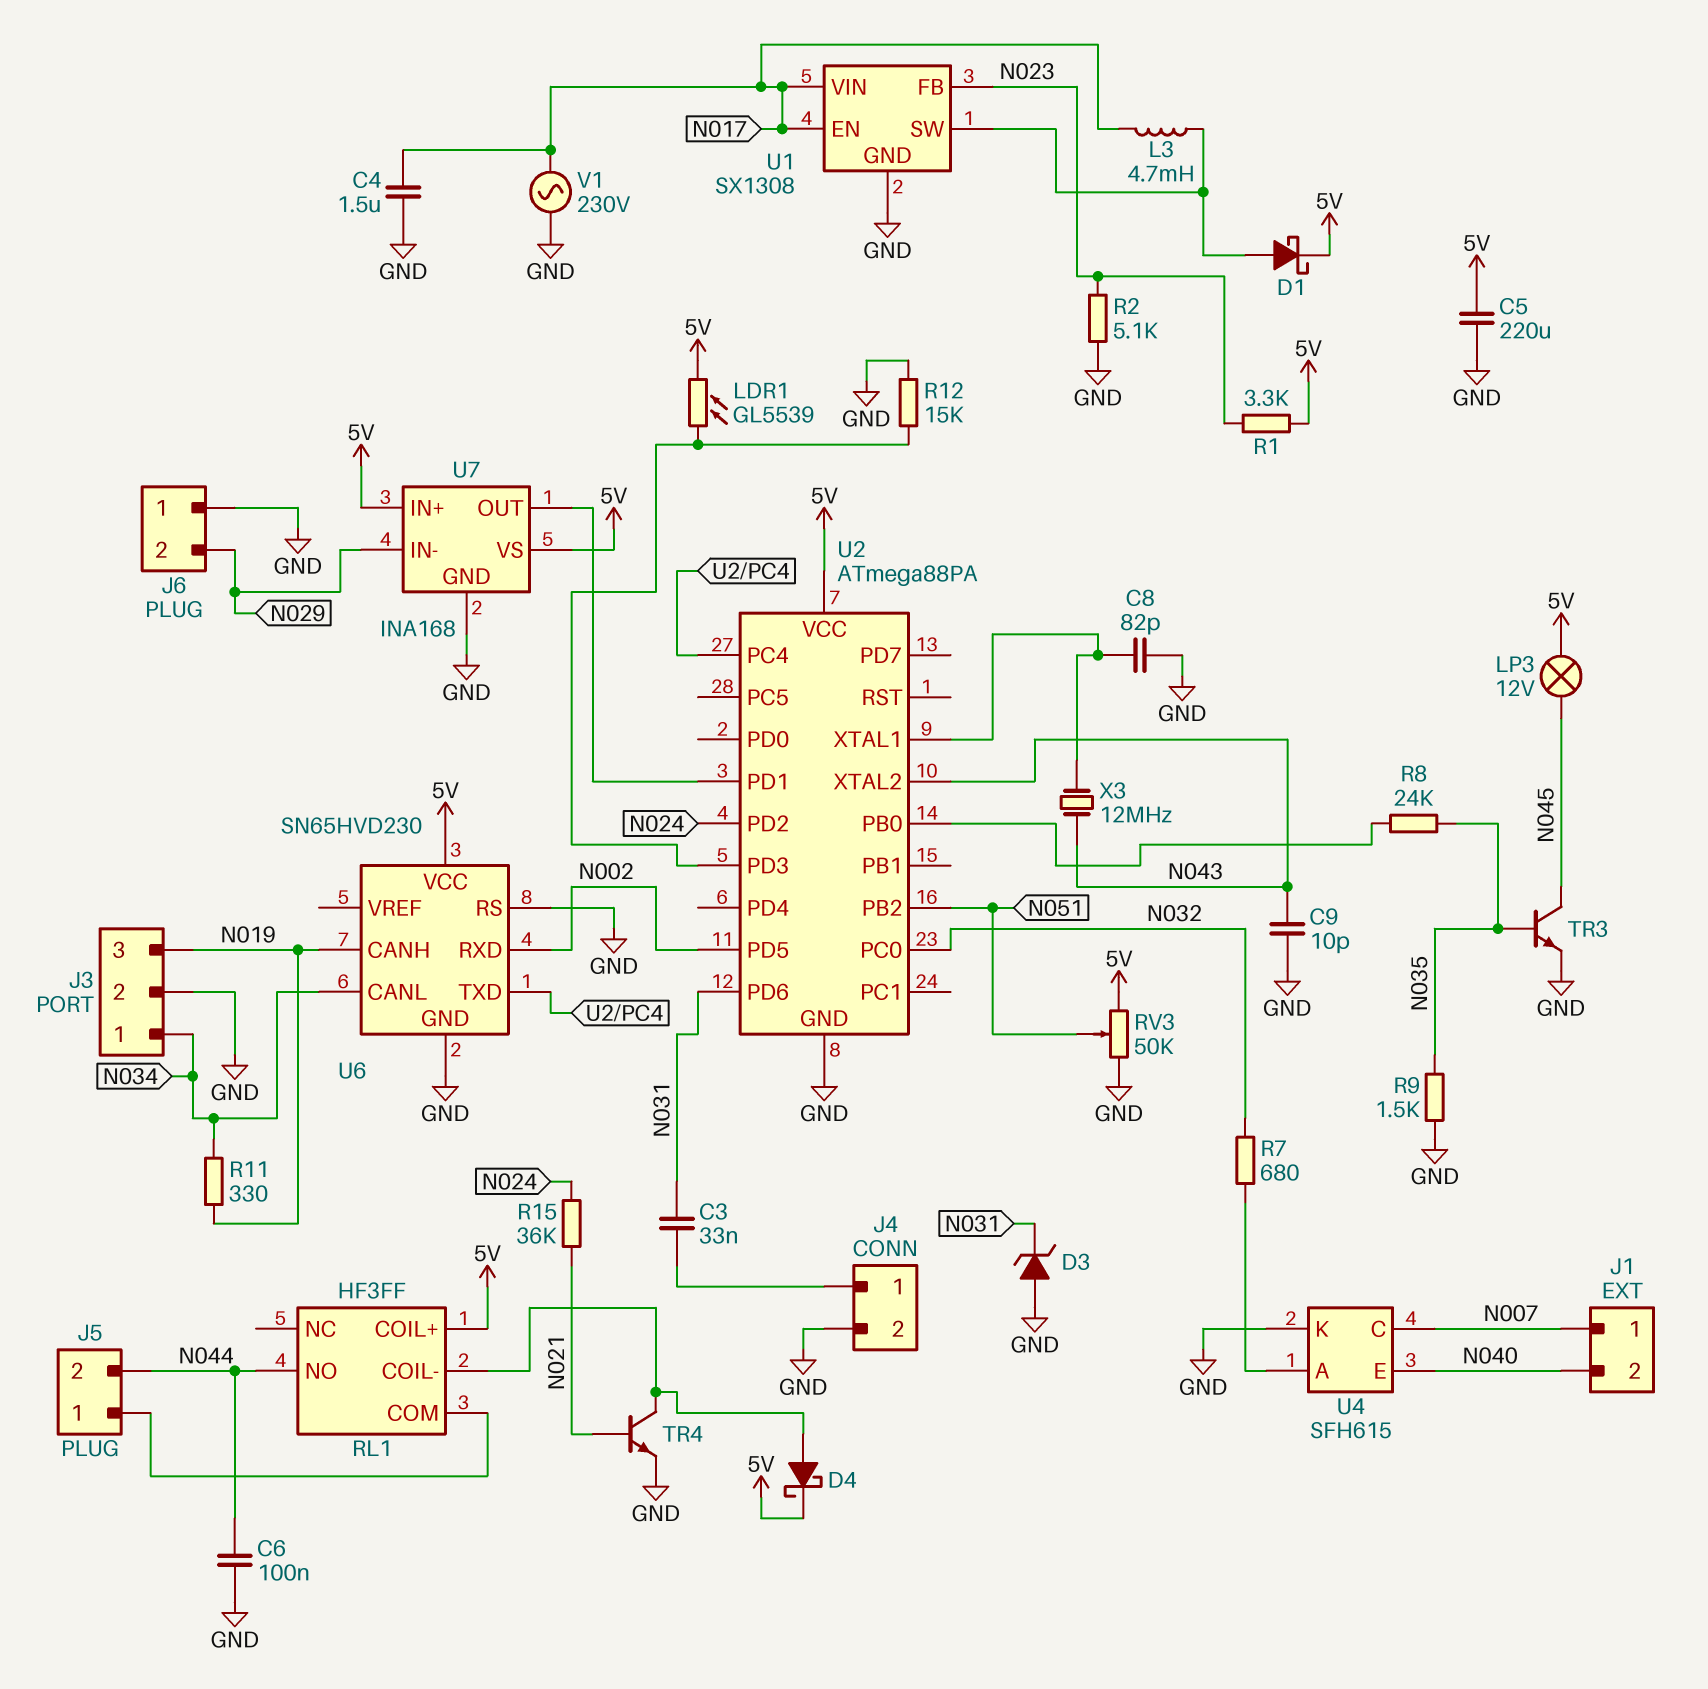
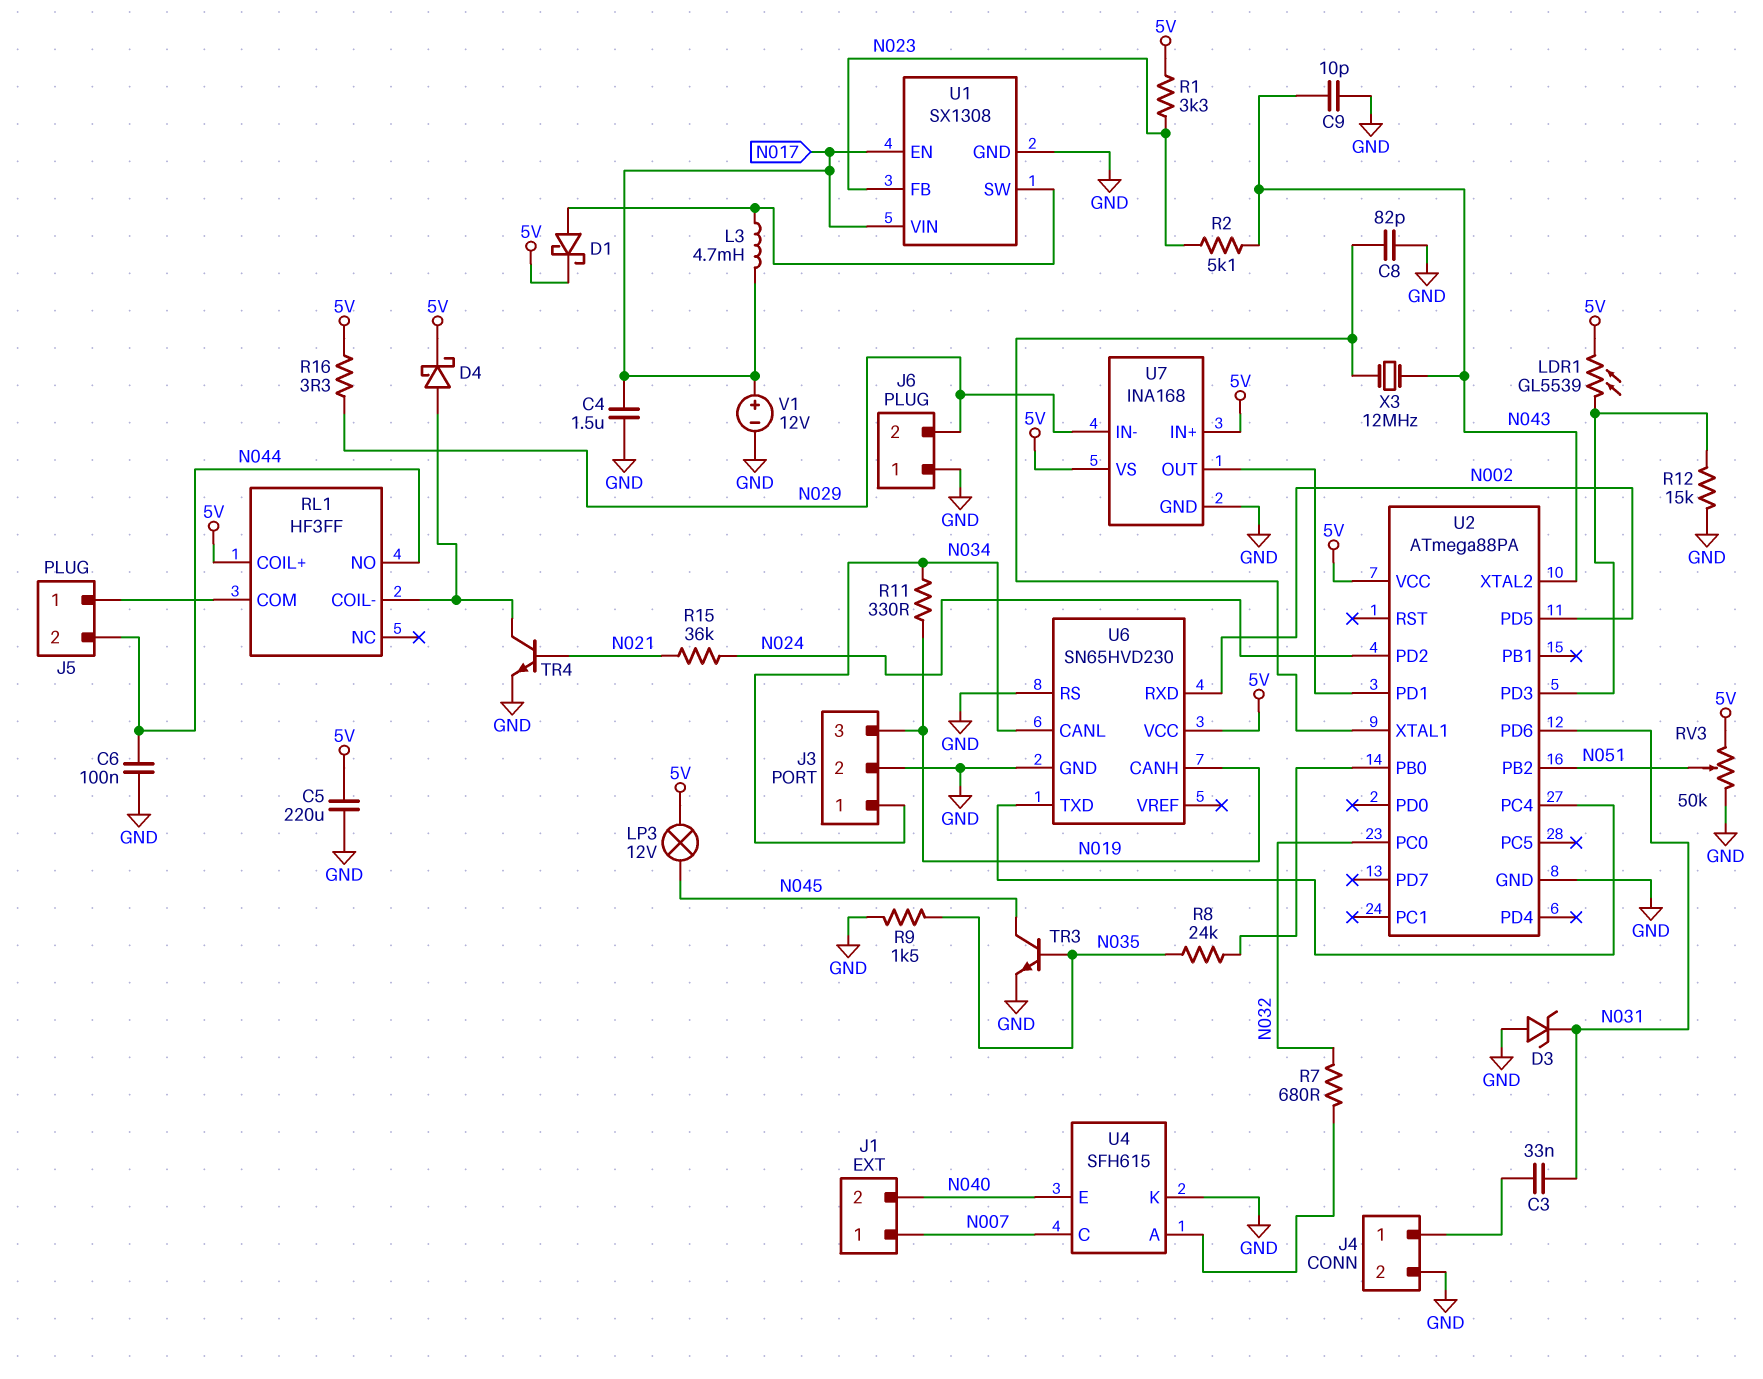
R2: 5.1k (GND, N023) -> 5.1k (N023, N043)
R16: none -> 3.3 (5V, N029)
V1: AC 230V (GND, N017) -> 12V (plus N017, minus GND)

